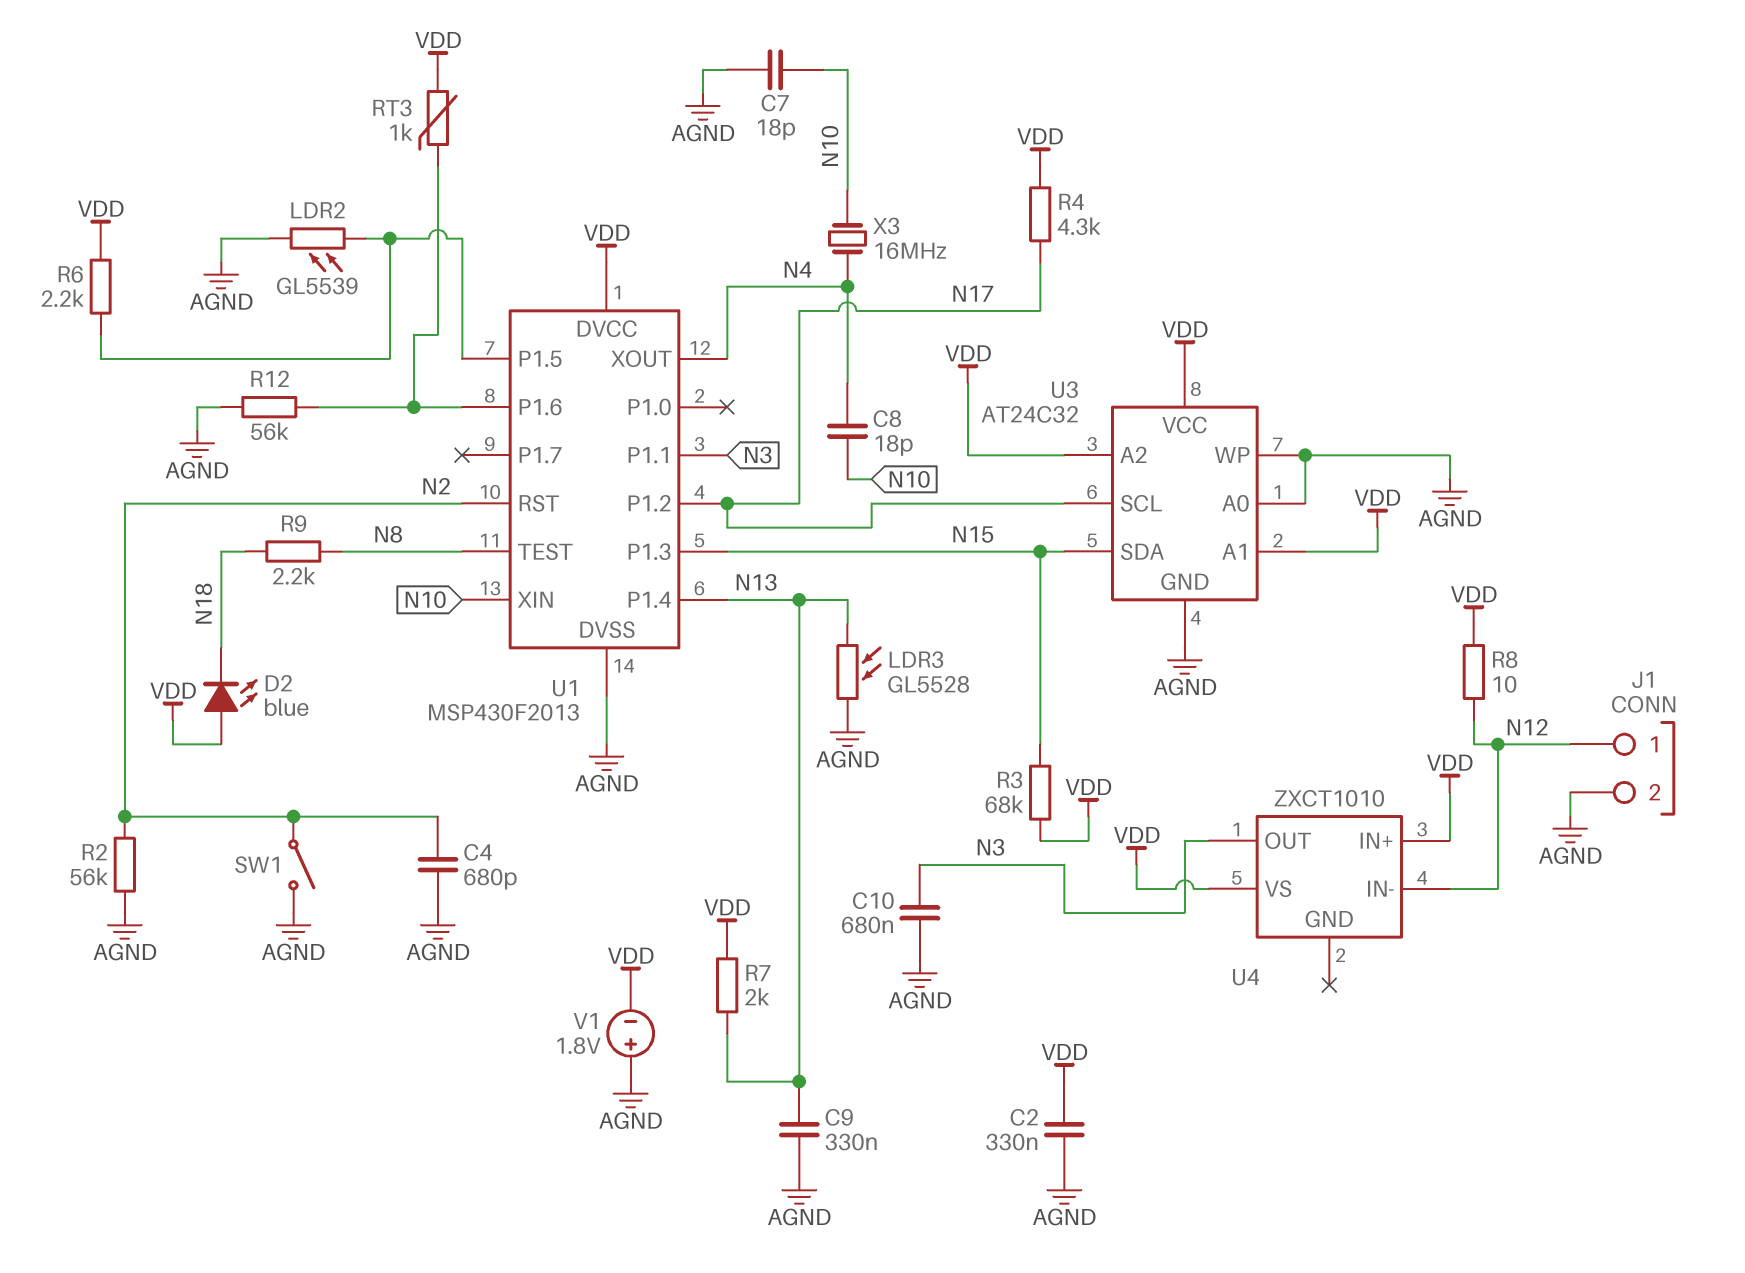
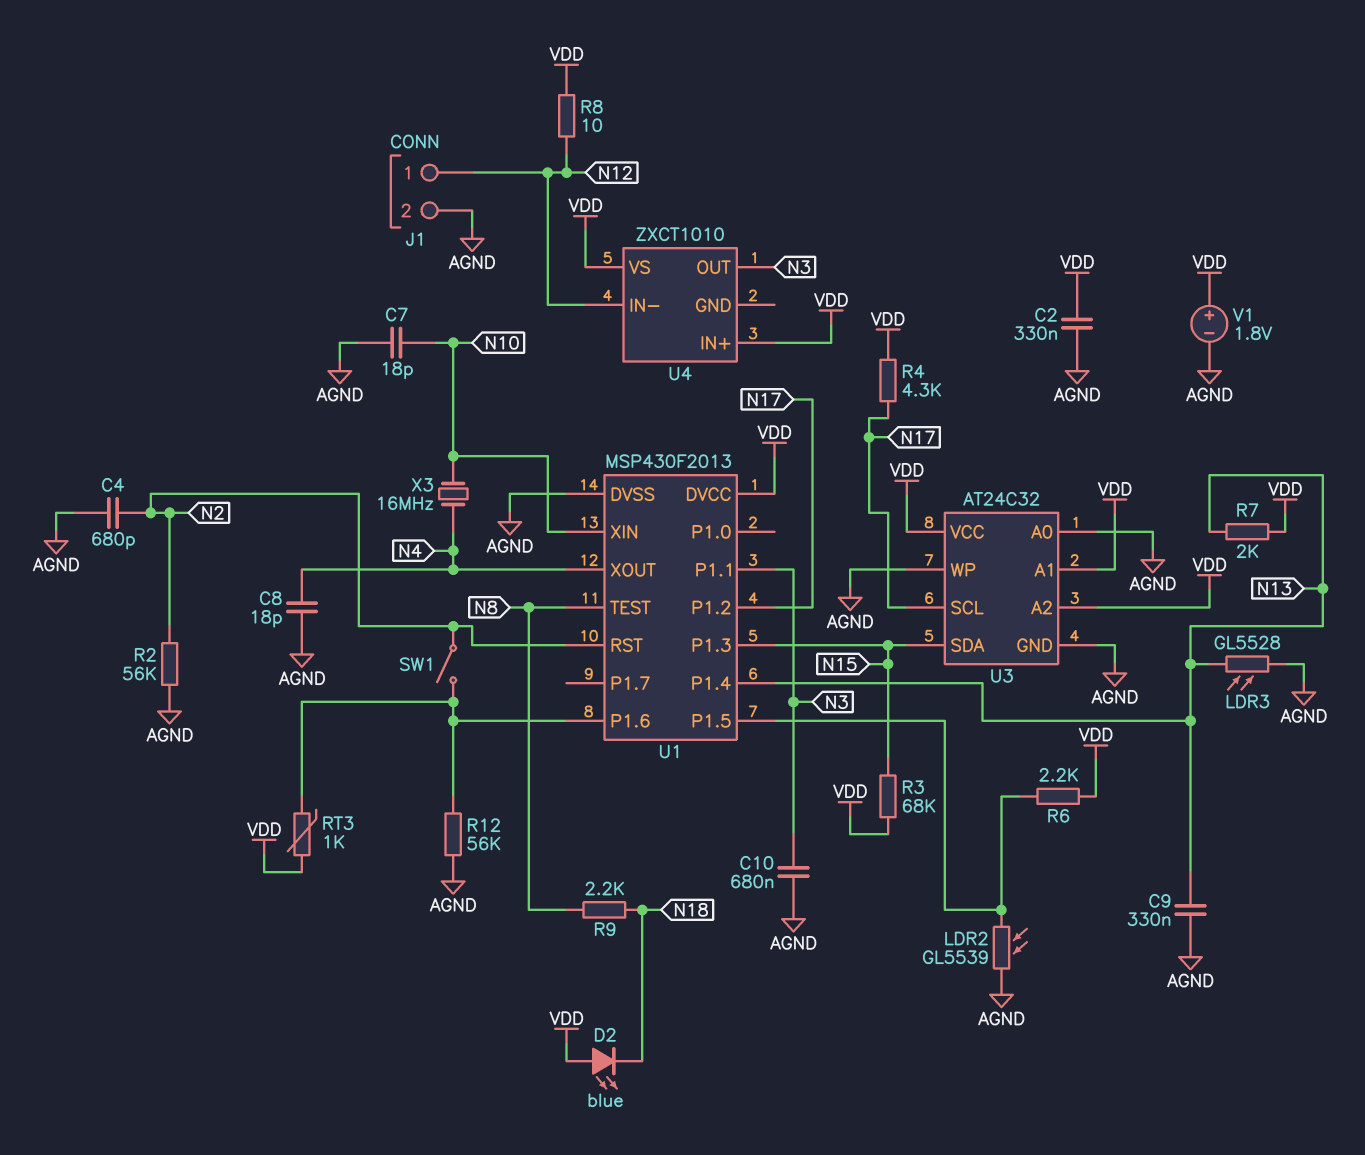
C8: 18pF (N4, N10) -> 18pF (AGND, N4)
SW1: switch (AGND, N2) -> switch (N2, U1/P1.6)
V1: 1.8V (plus AGND, minus VDD) -> 1.8V (plus VDD, minus AGND)

